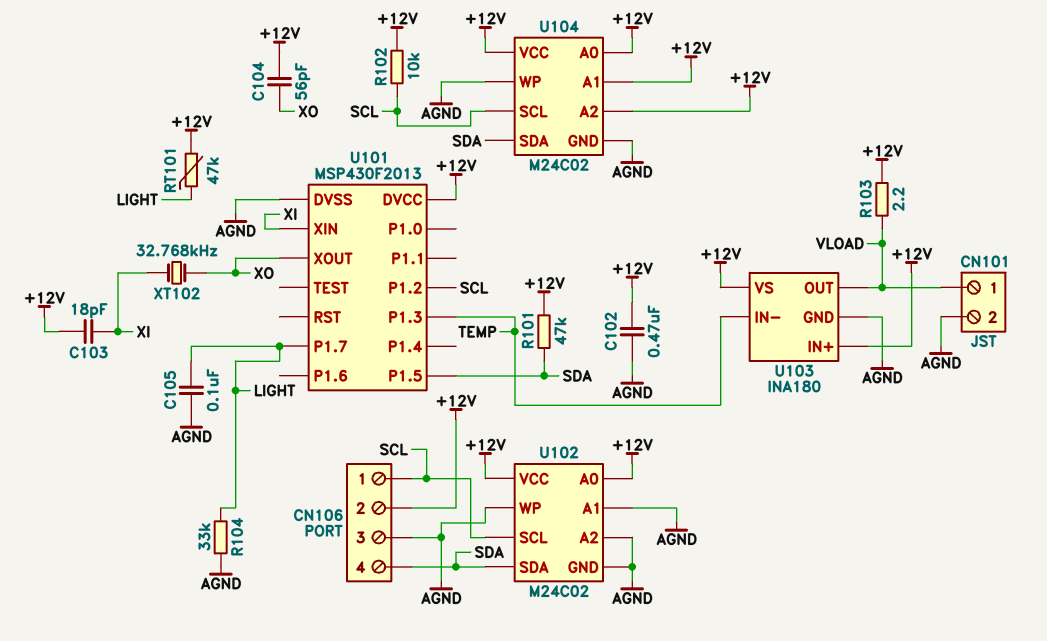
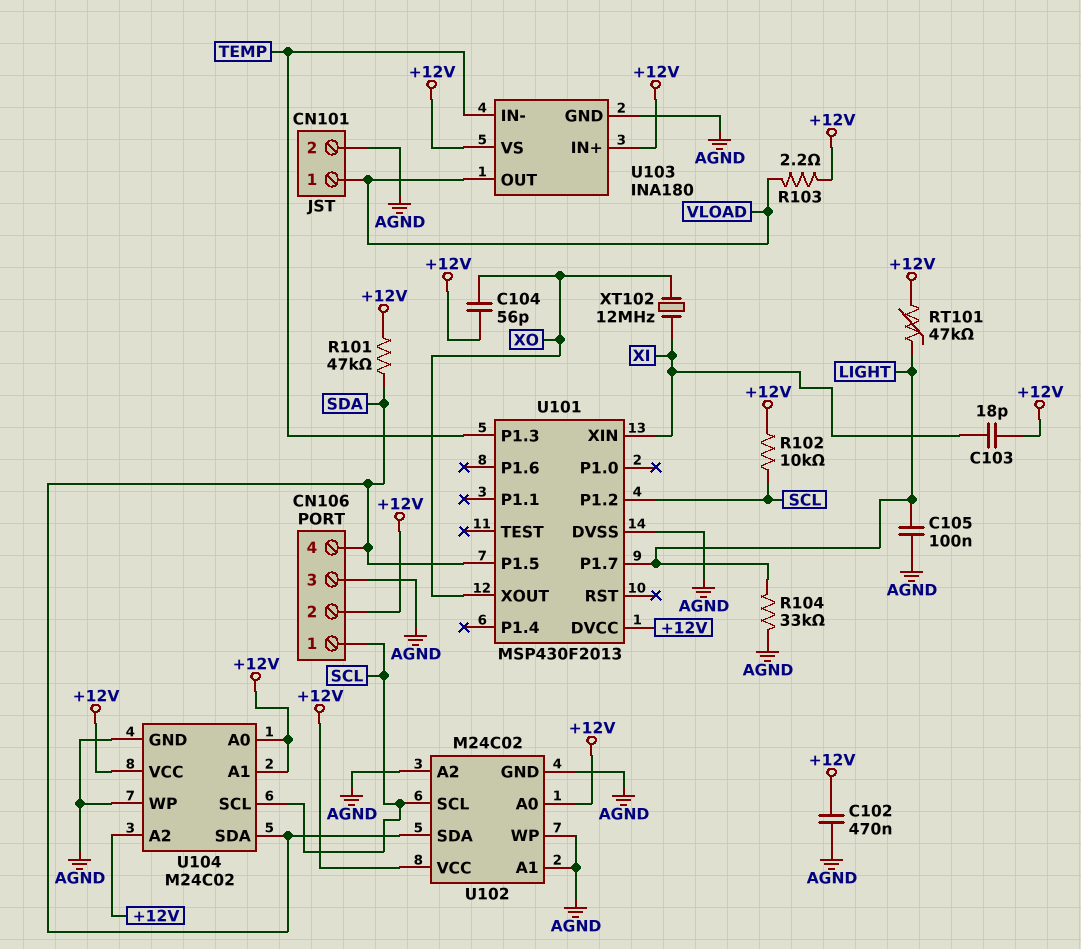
XT102: 32.768kHz (XI, XO) -> 12MHz (XI, XO)

